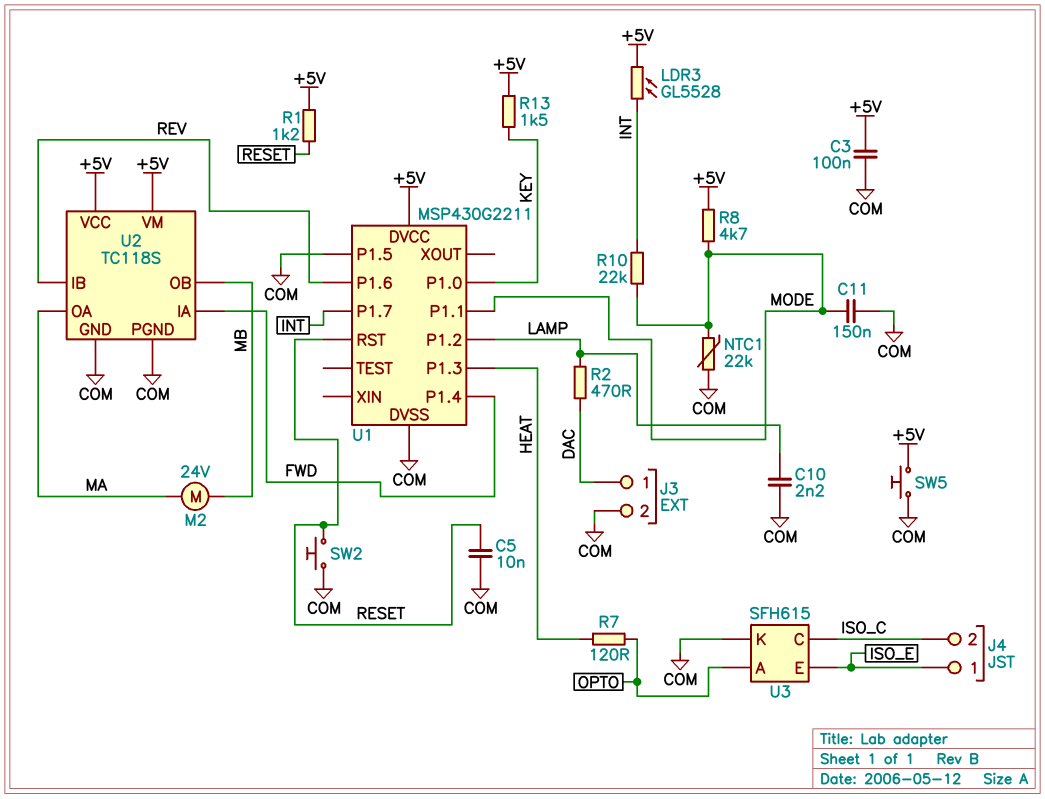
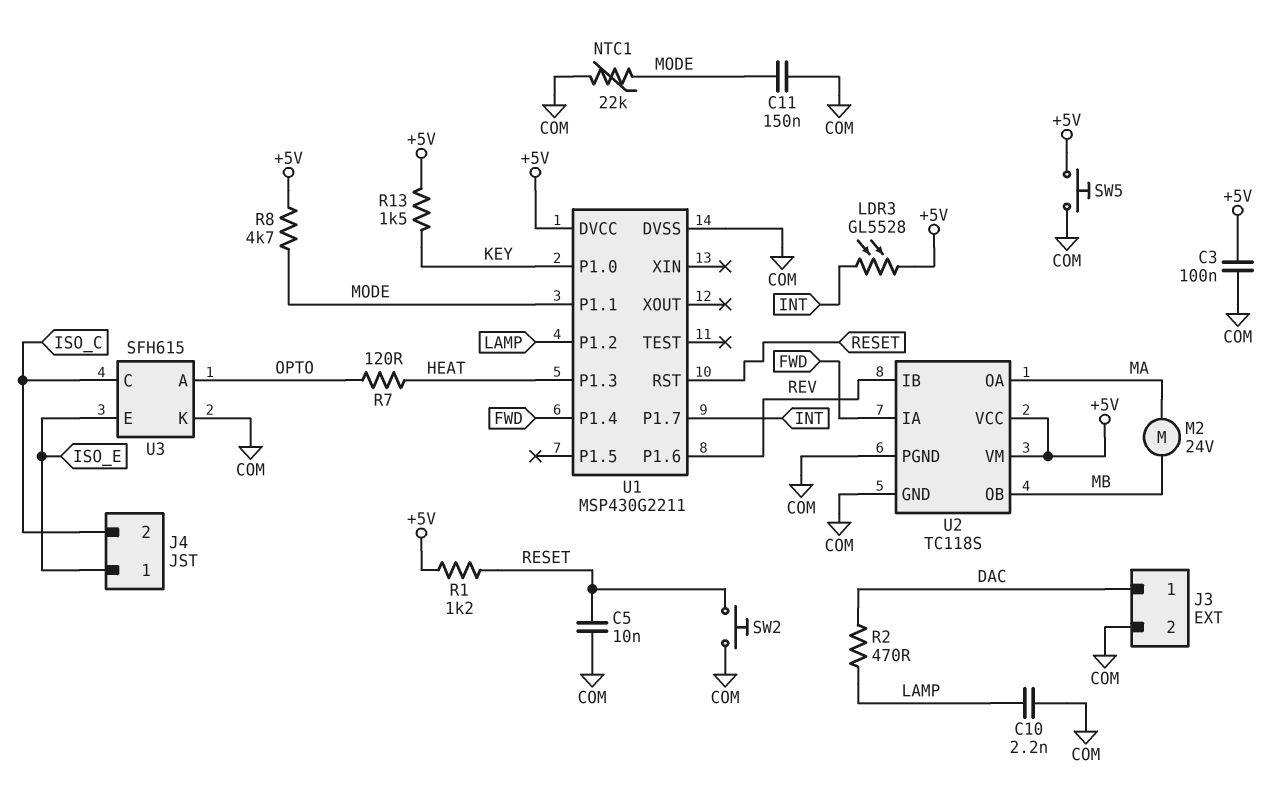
R10: 22k (INT, MODE) -> none
U1 pin P1.5: COM -> none

